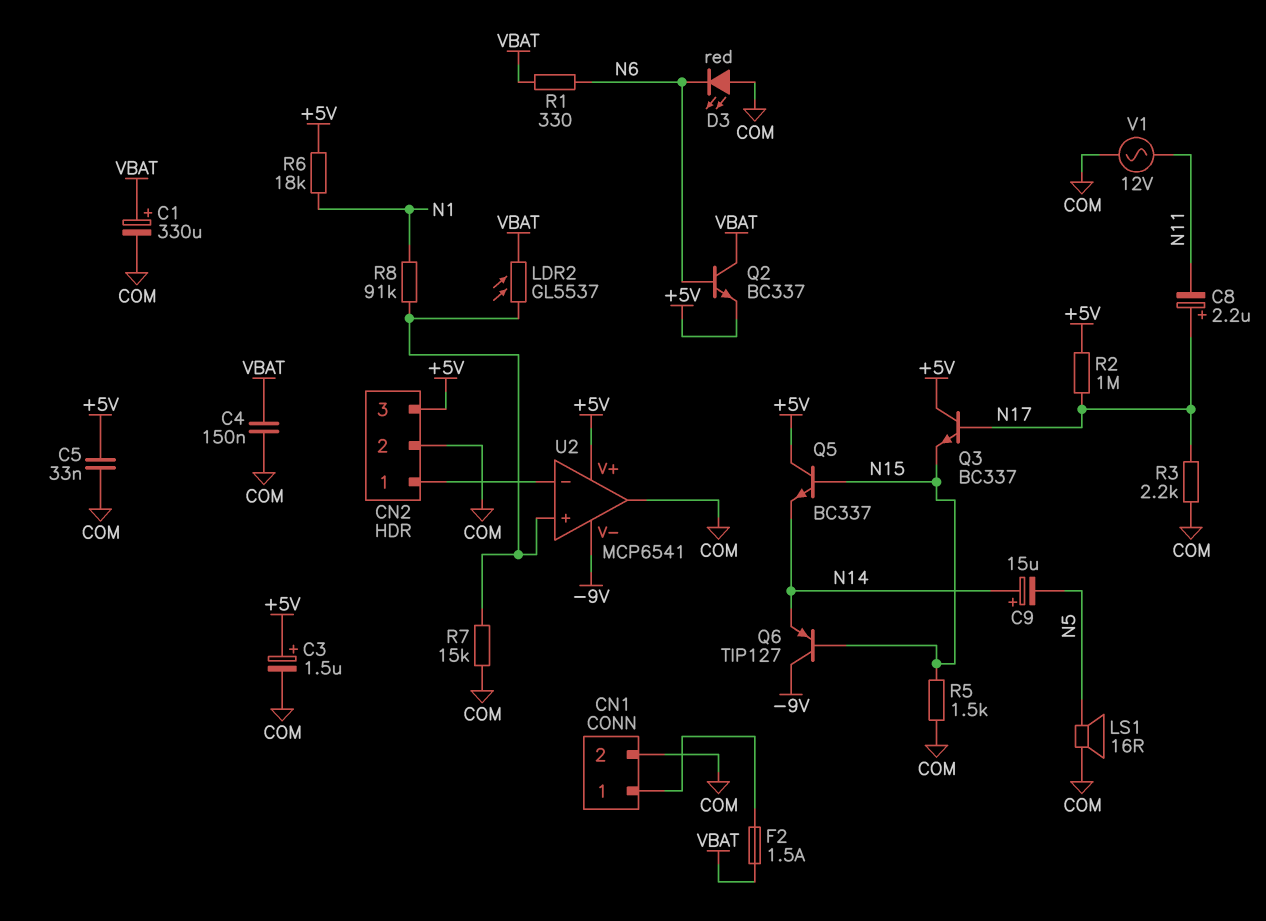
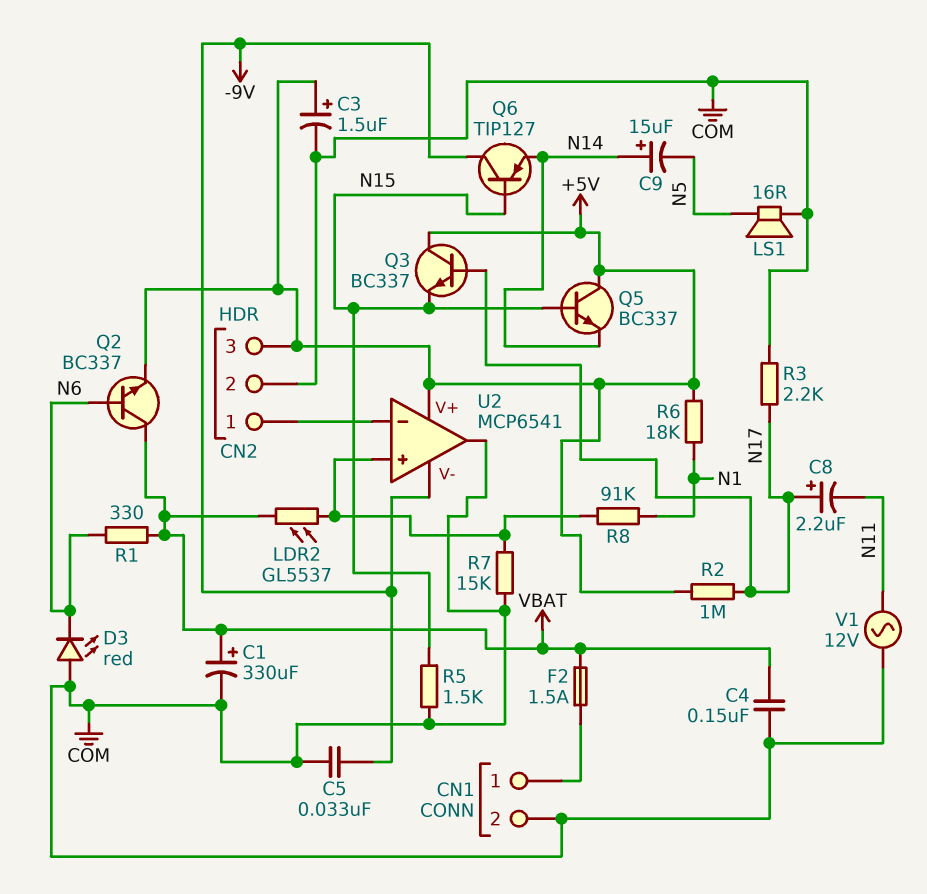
C5: 33nF (+5V, COM) -> 33nF (-9V, COM)

